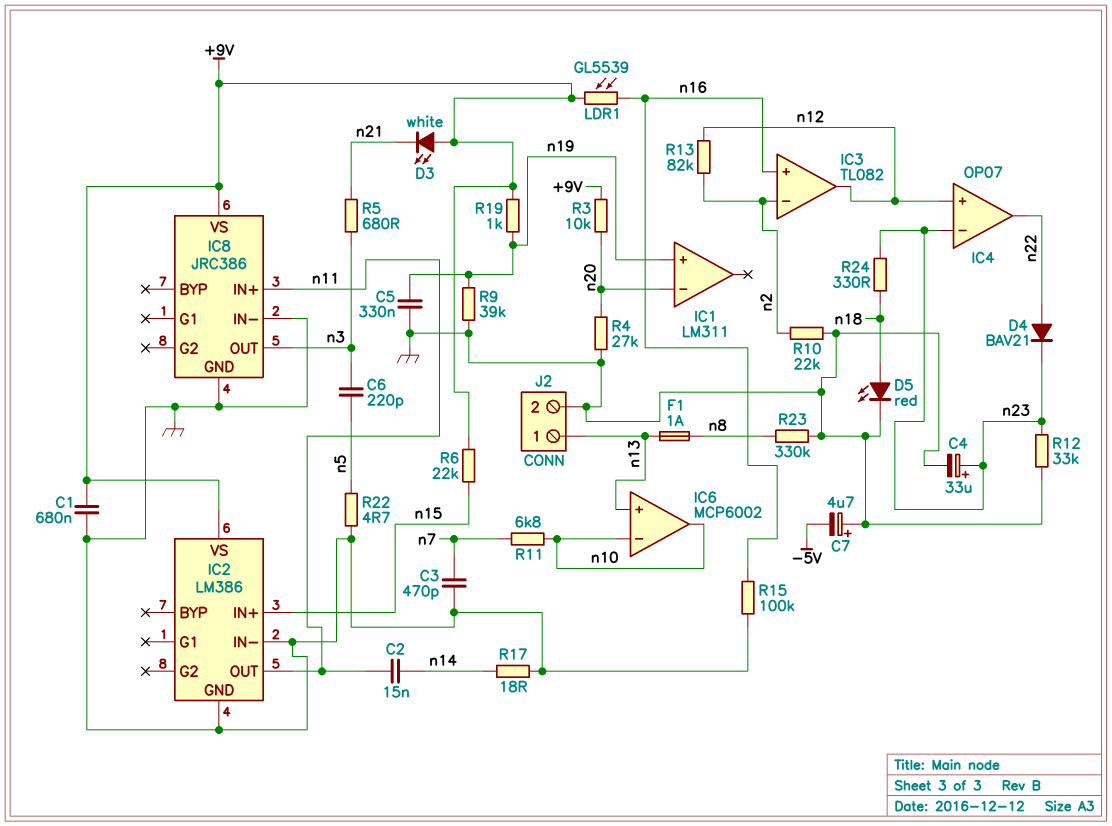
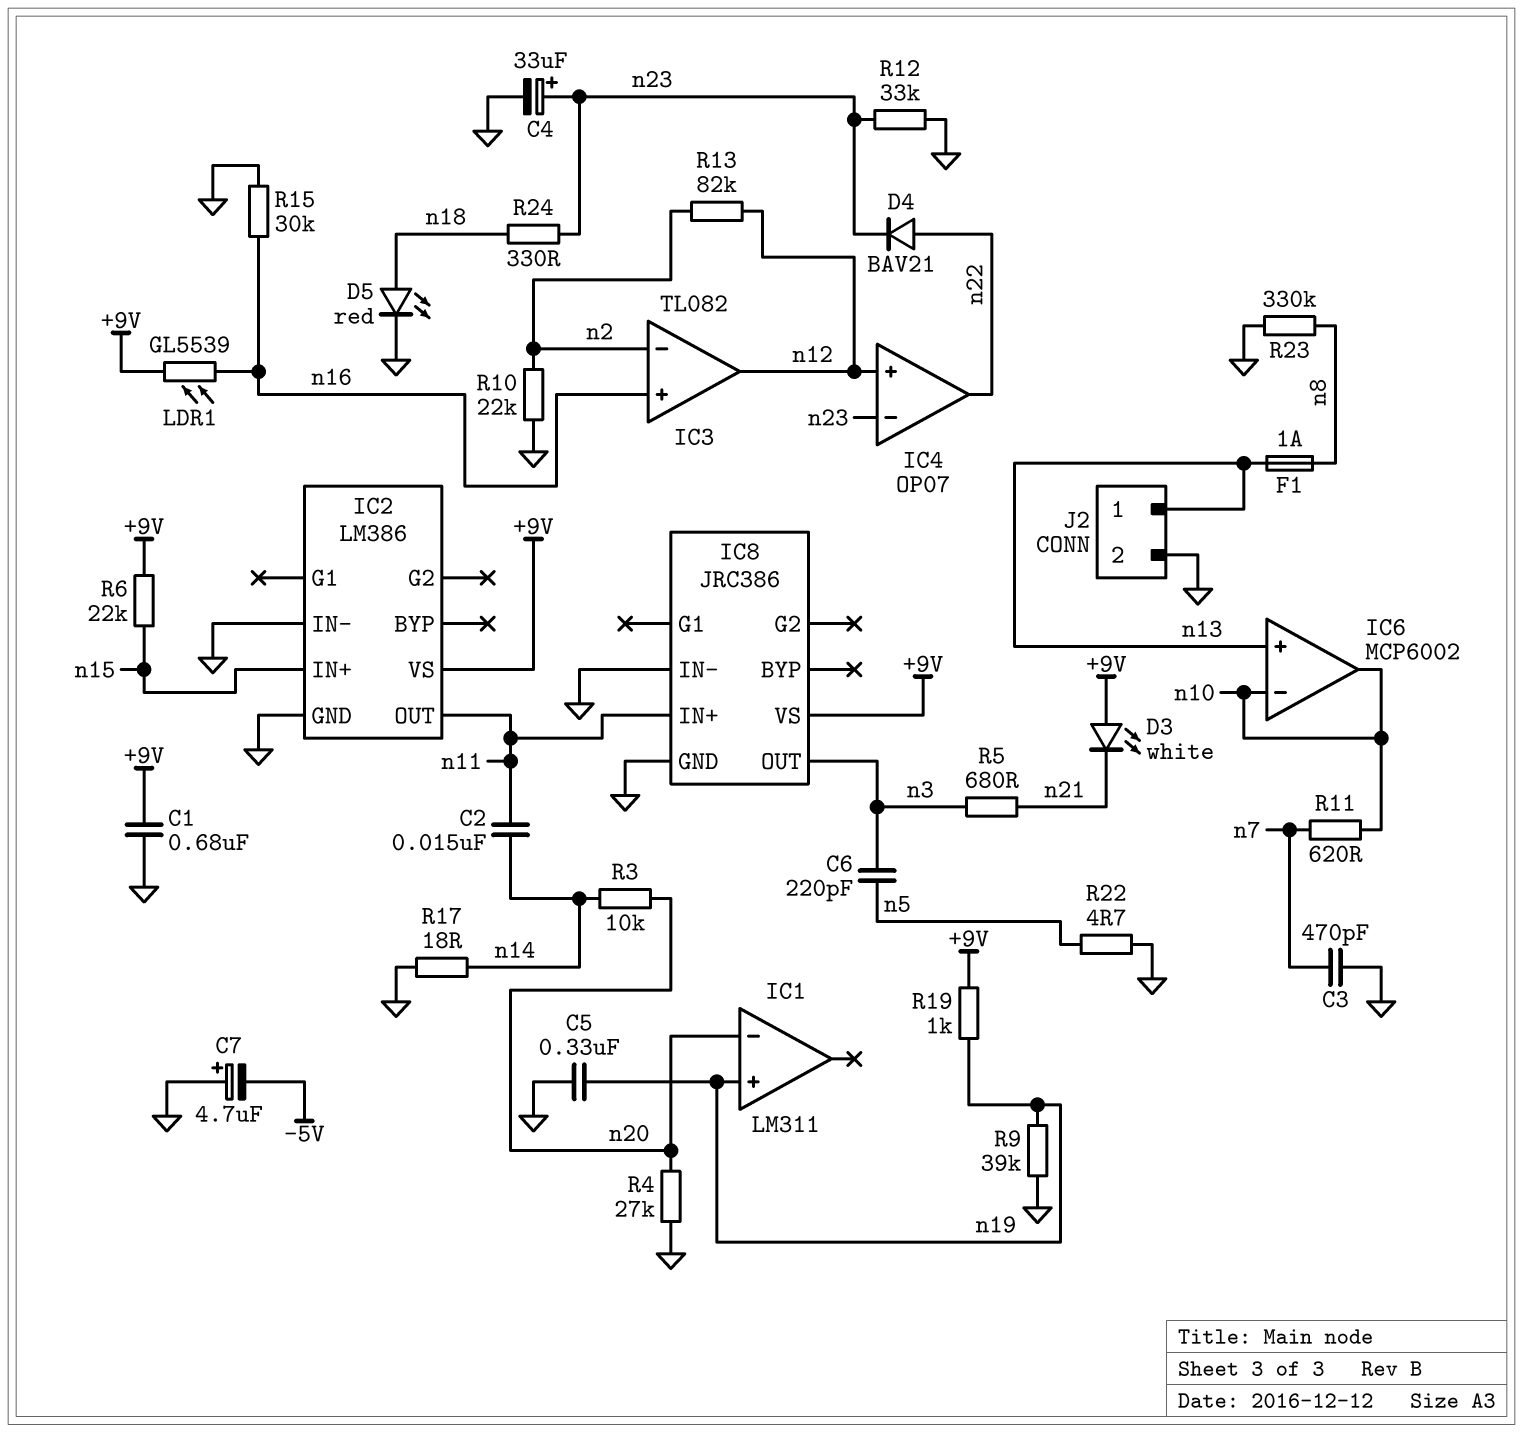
R3: 10k (+9V, n20) -> 10k (n14, n20)
R11: 6.8k (n7, n10) -> 620 (n7, n10)
R15: 100k (GND, n16) -> 30k (GND, n16)

